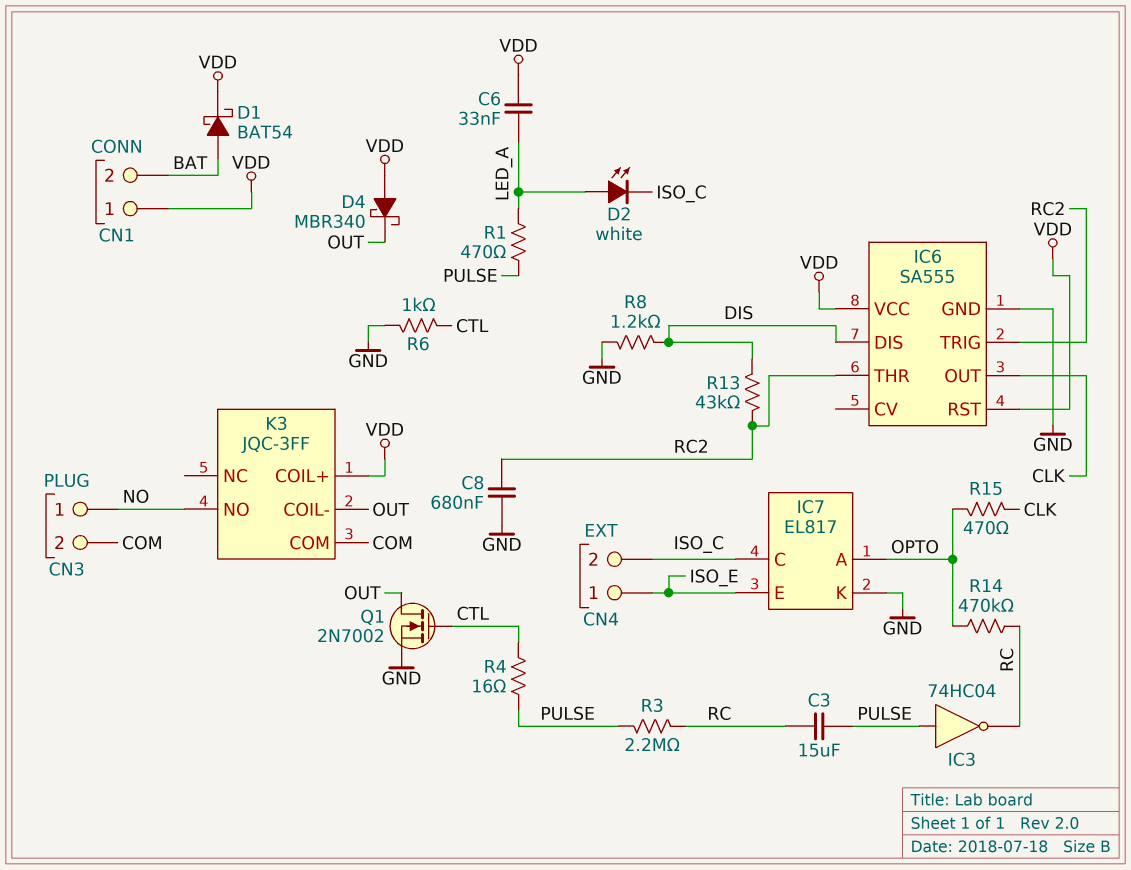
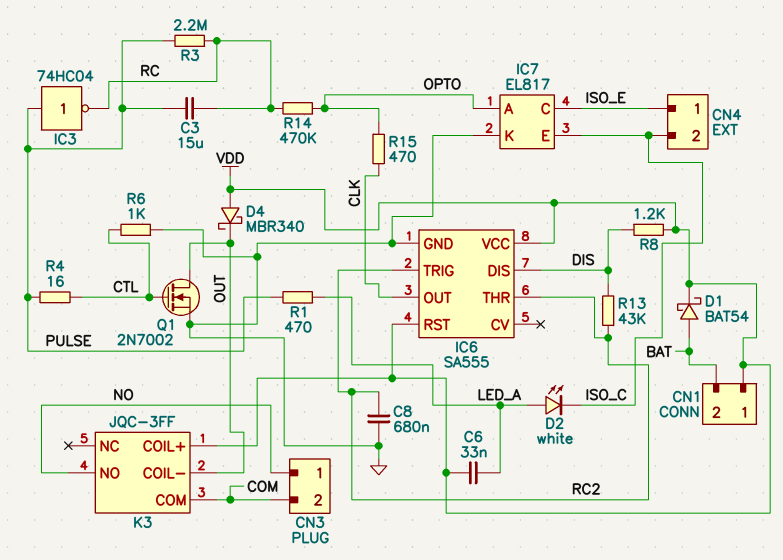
IC7 pin C: ISO_C -> ISO_E
IC7 pin E: ISO_E -> ISO_C
R8: 1.2k (DIS, GND) -> 1.2k (DIS, VDD)

